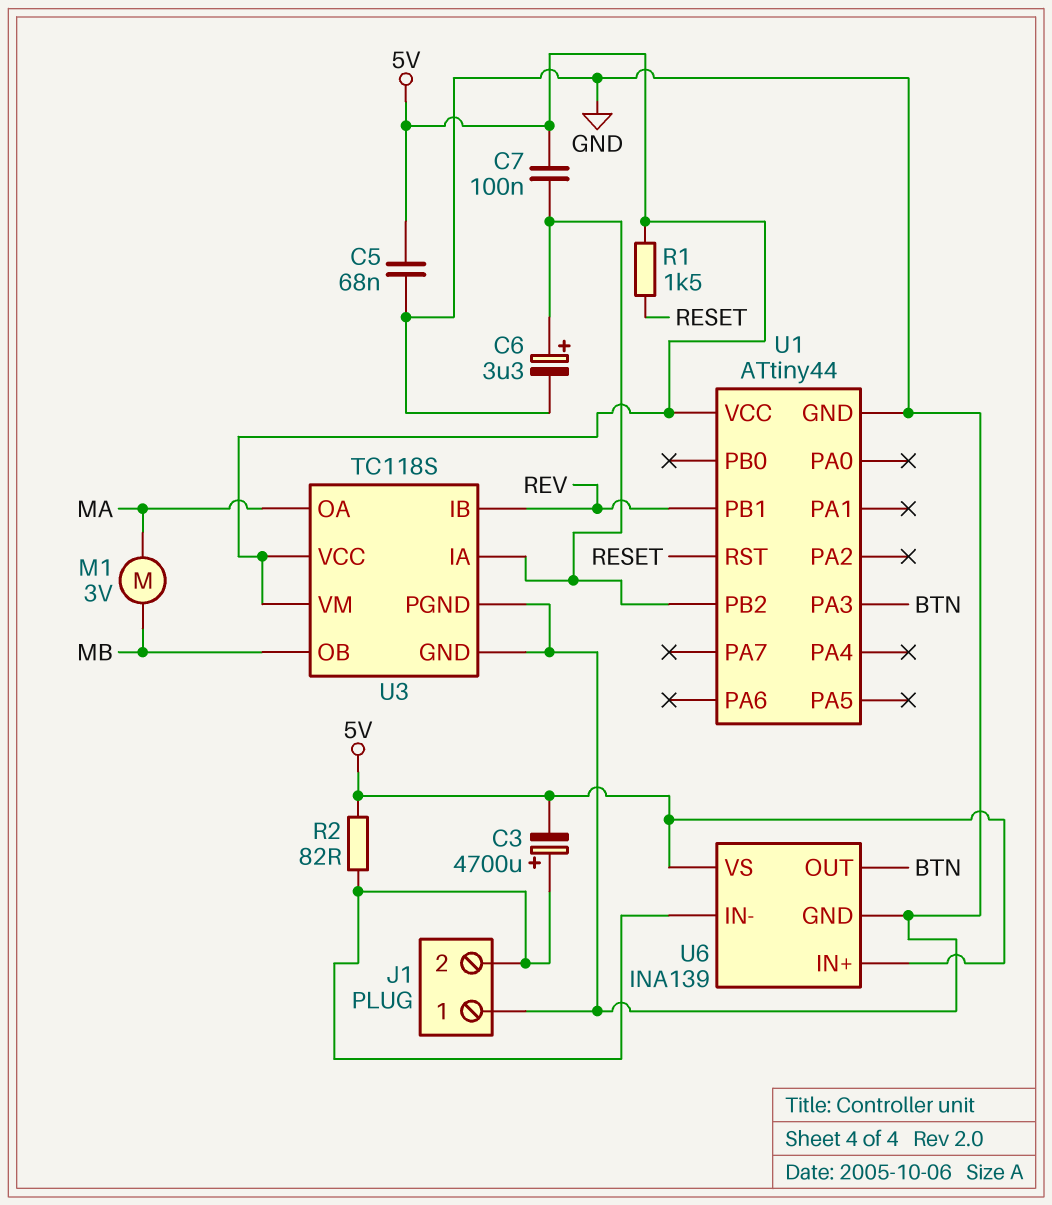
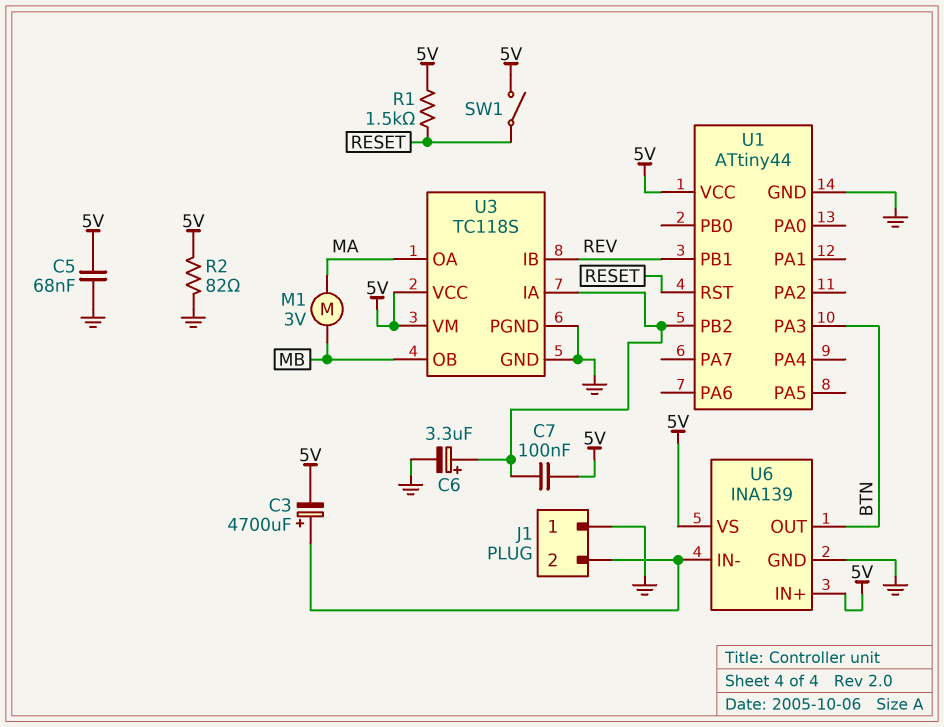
R2: 82 (5V, J1/2) -> 82 (5V, GND)
SW1: none -> switch (5V, RESET)

